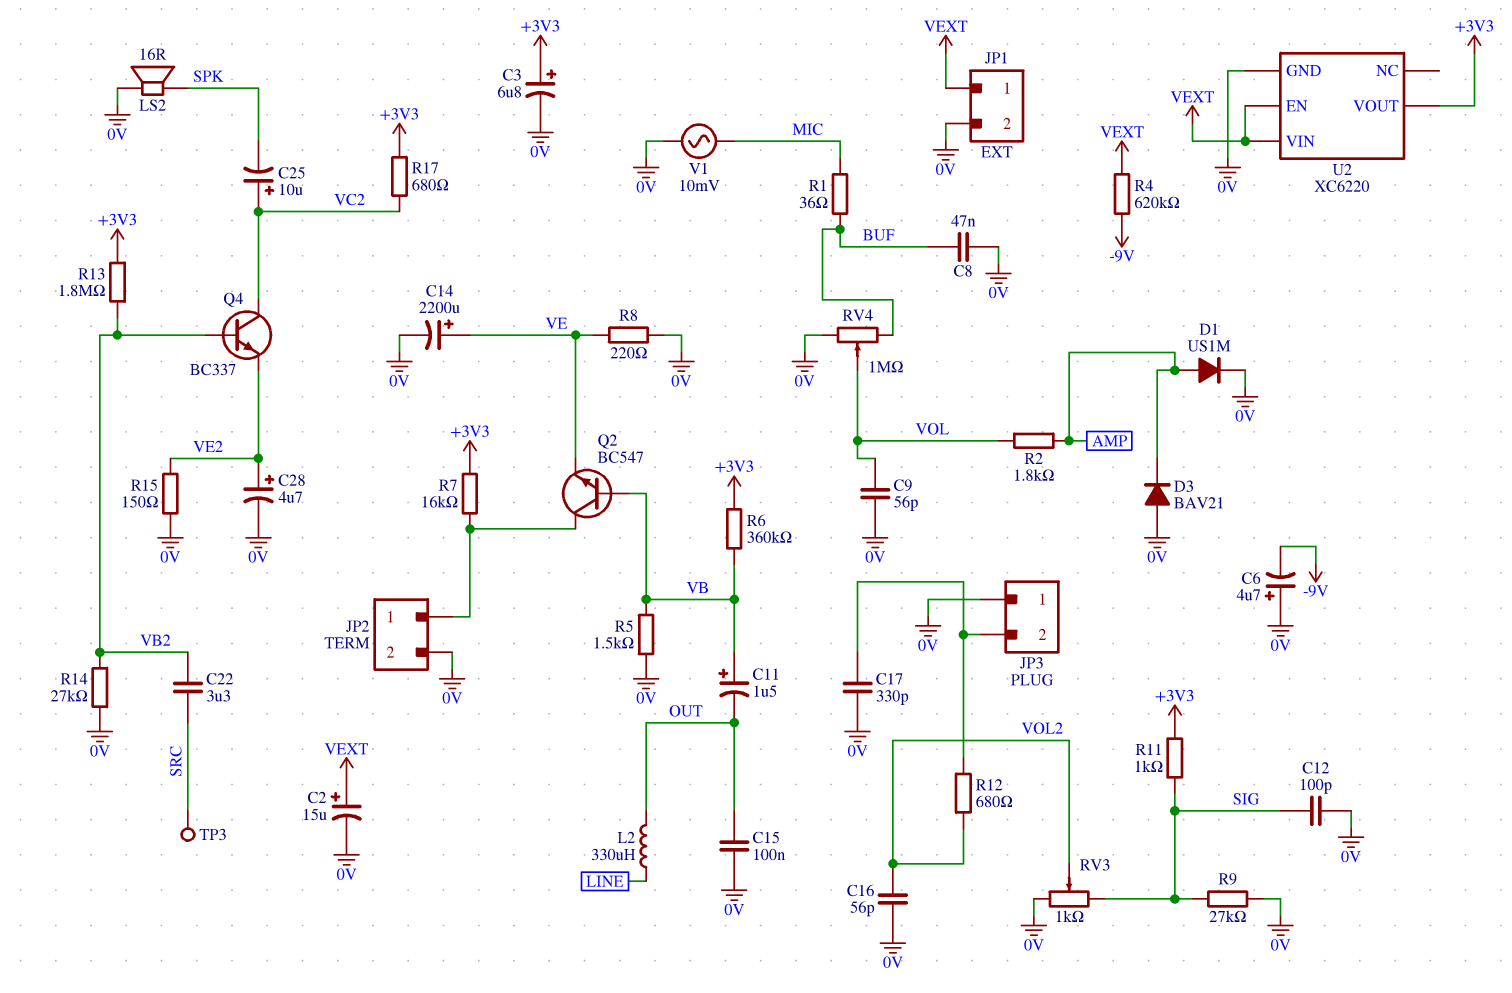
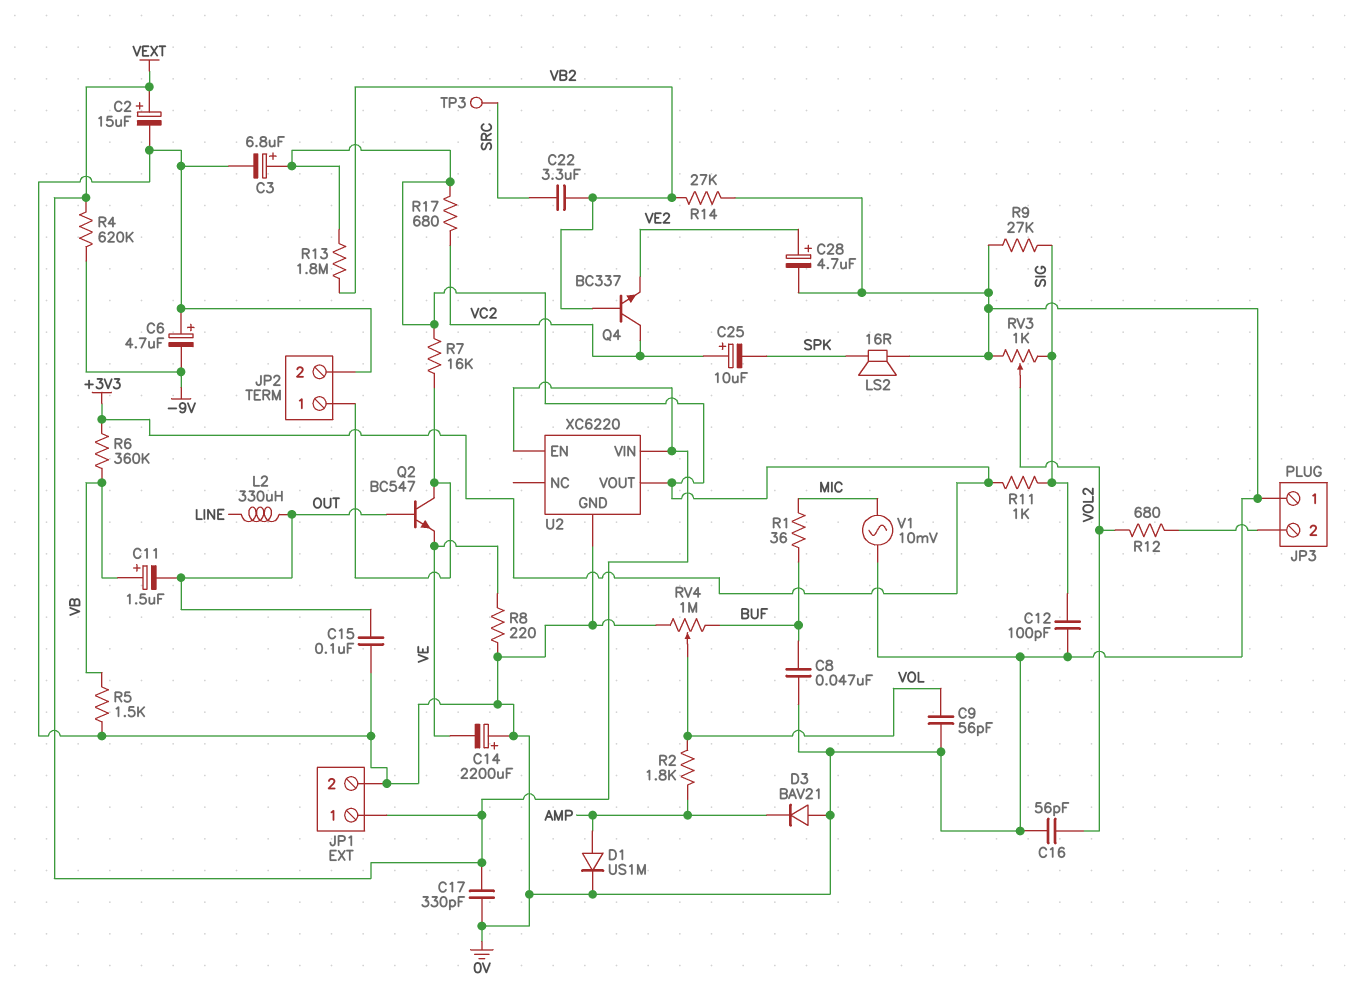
C14: 2200uF (plus VE, minus 0V) -> 2200uF (plus 0V, minus VE)
C17: 330pF (0V, JP3/2) -> 330pF (0V, VEXT)
Q2: NPN BC547 (B VB, C JP2/1, E VE) -> NPN BC547 (B OUT, C JP2/1, E VE)
R15: 150 (0V, VE2) -> none

